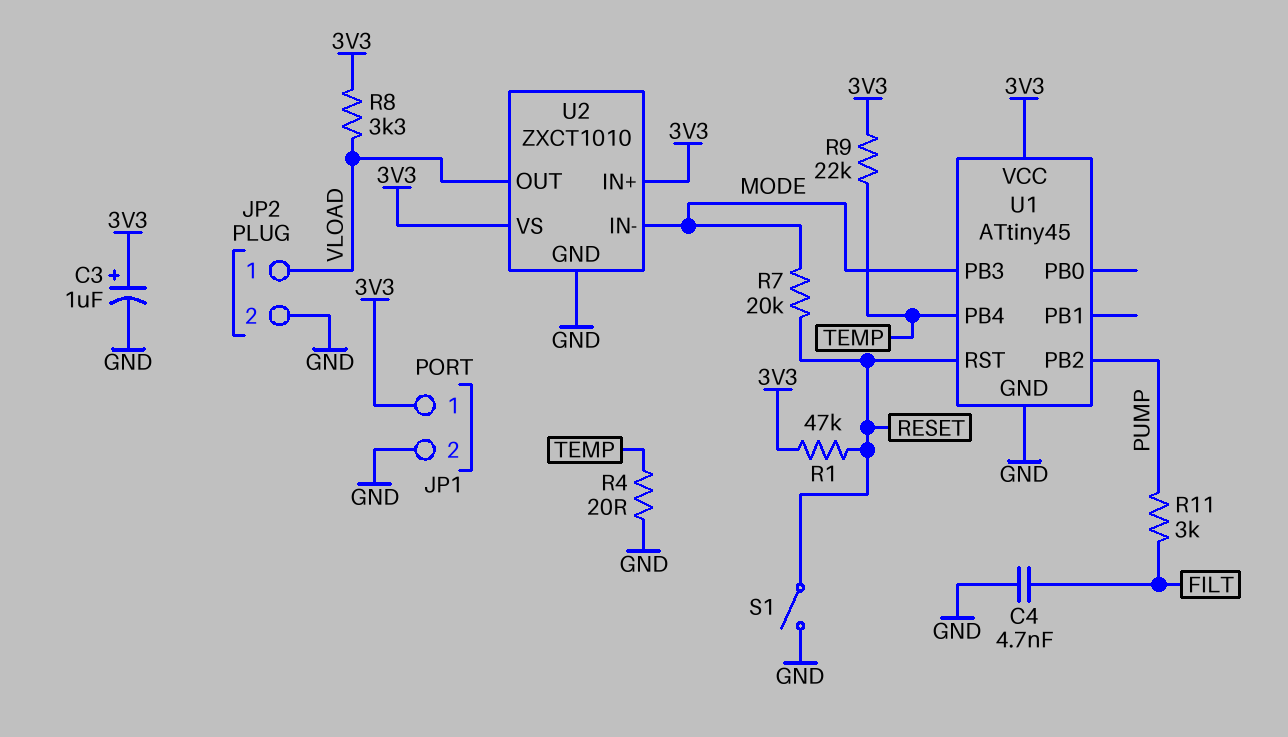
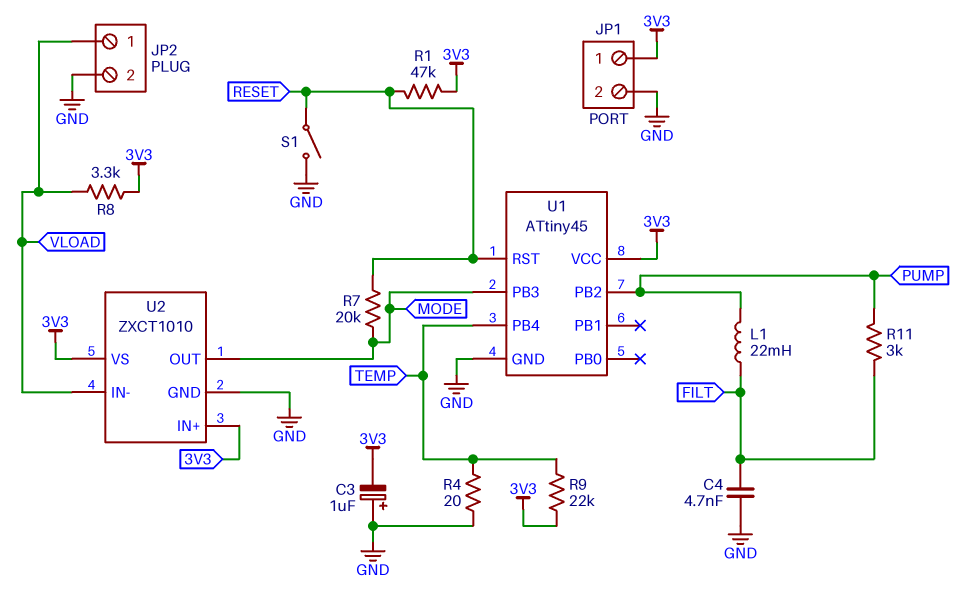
C3: 1uF (plus 3V3, minus GND) -> 1uF (plus GND, minus 3V3)
L1: none -> 22mH (FILT, PUMP)
U2 pin IN-: MODE -> VLOAD
U2 pin OUT: VLOAD -> MODE

